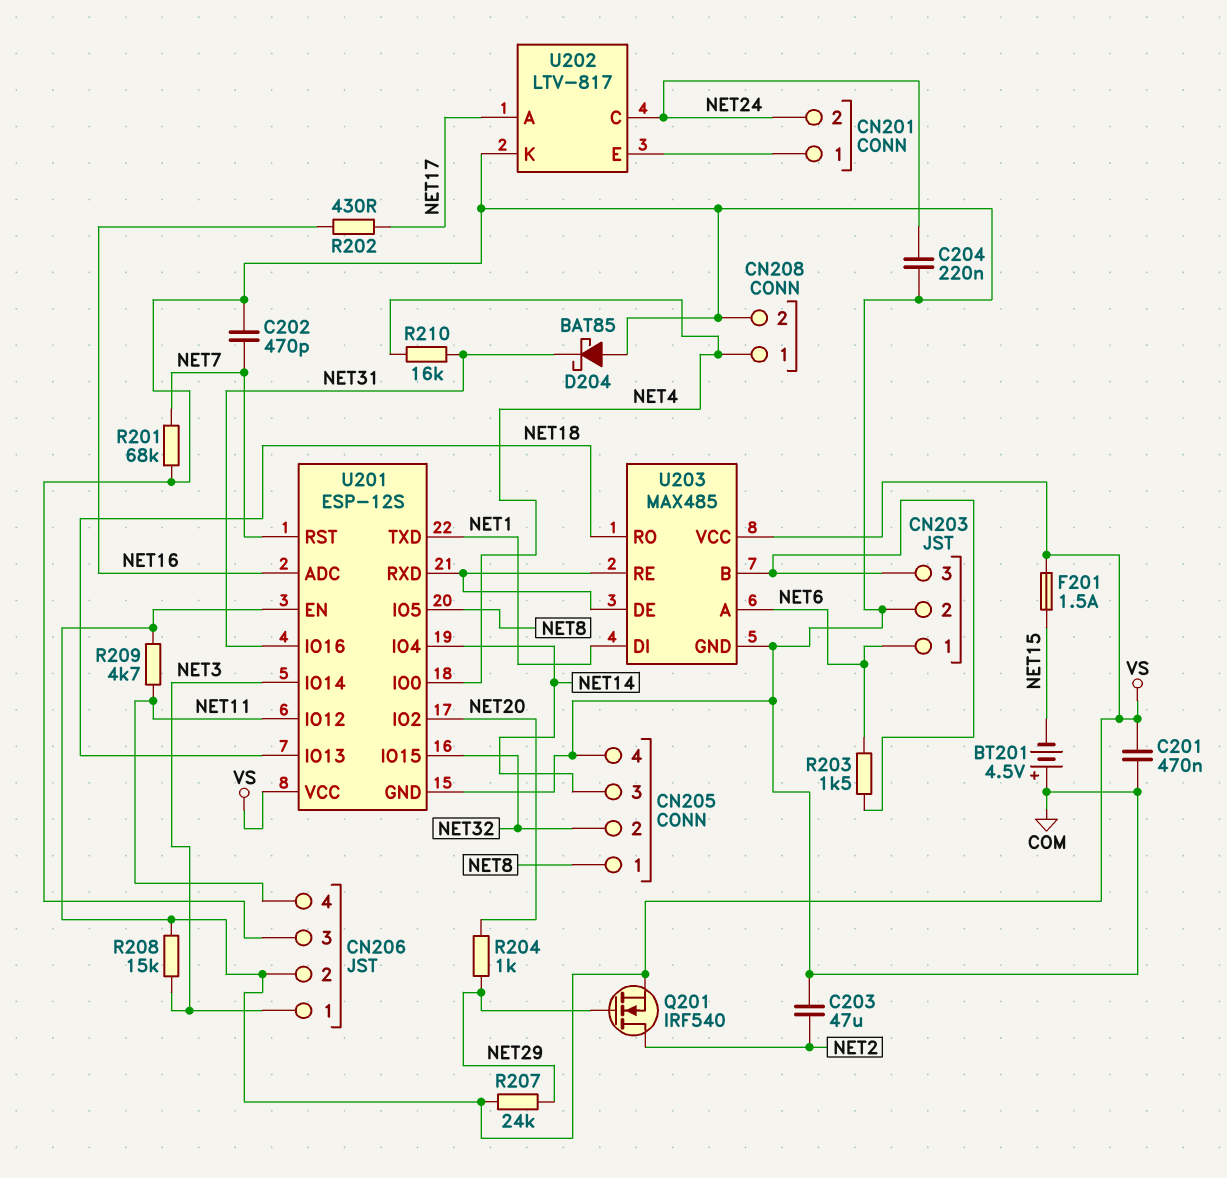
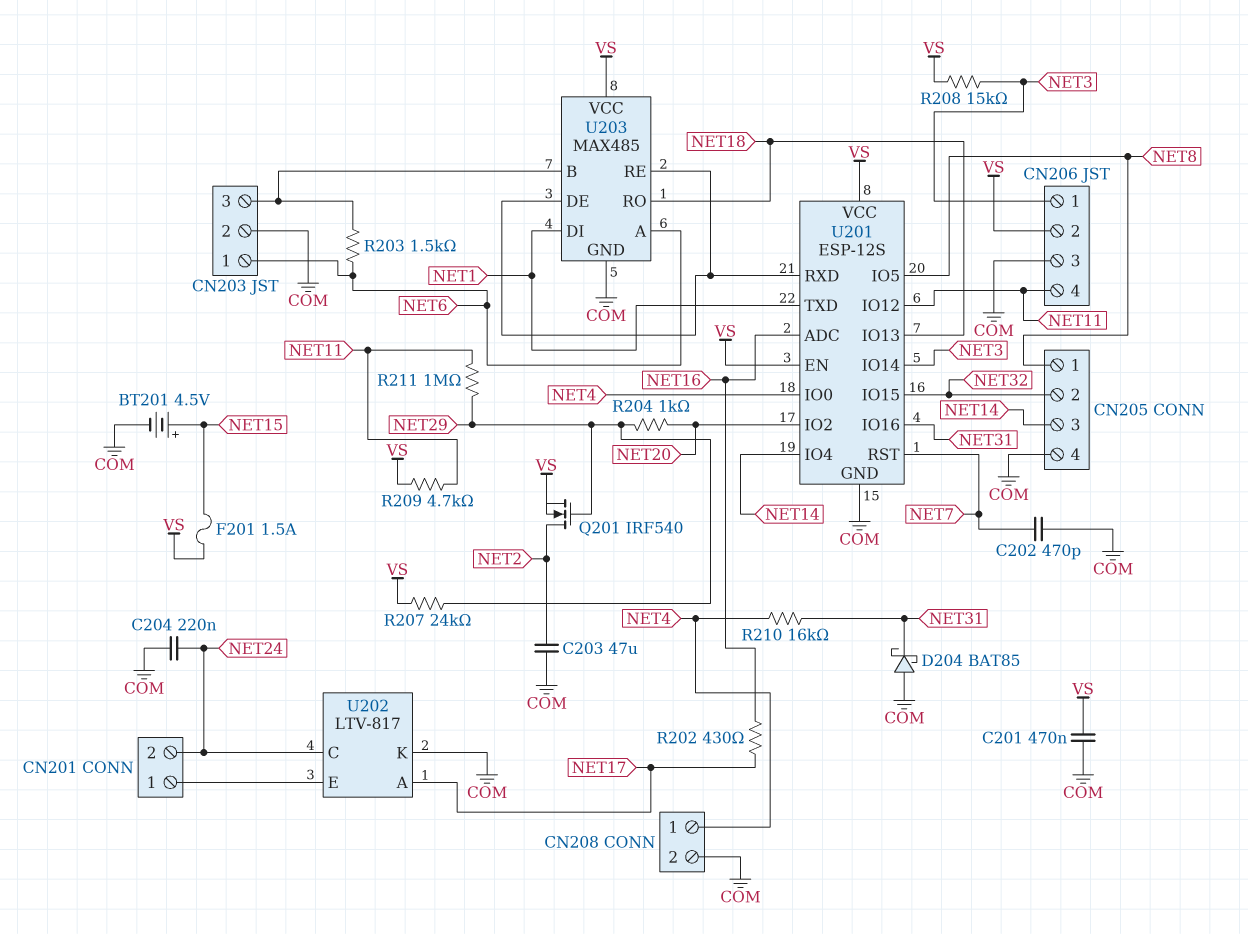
BT201: 4.5V (plus COM, minus NET15) -> 4.5V (plus NET15, minus COM)
R201: 68k (COM, NET7) -> none
R211: none -> 1M (NET11, NET29)

